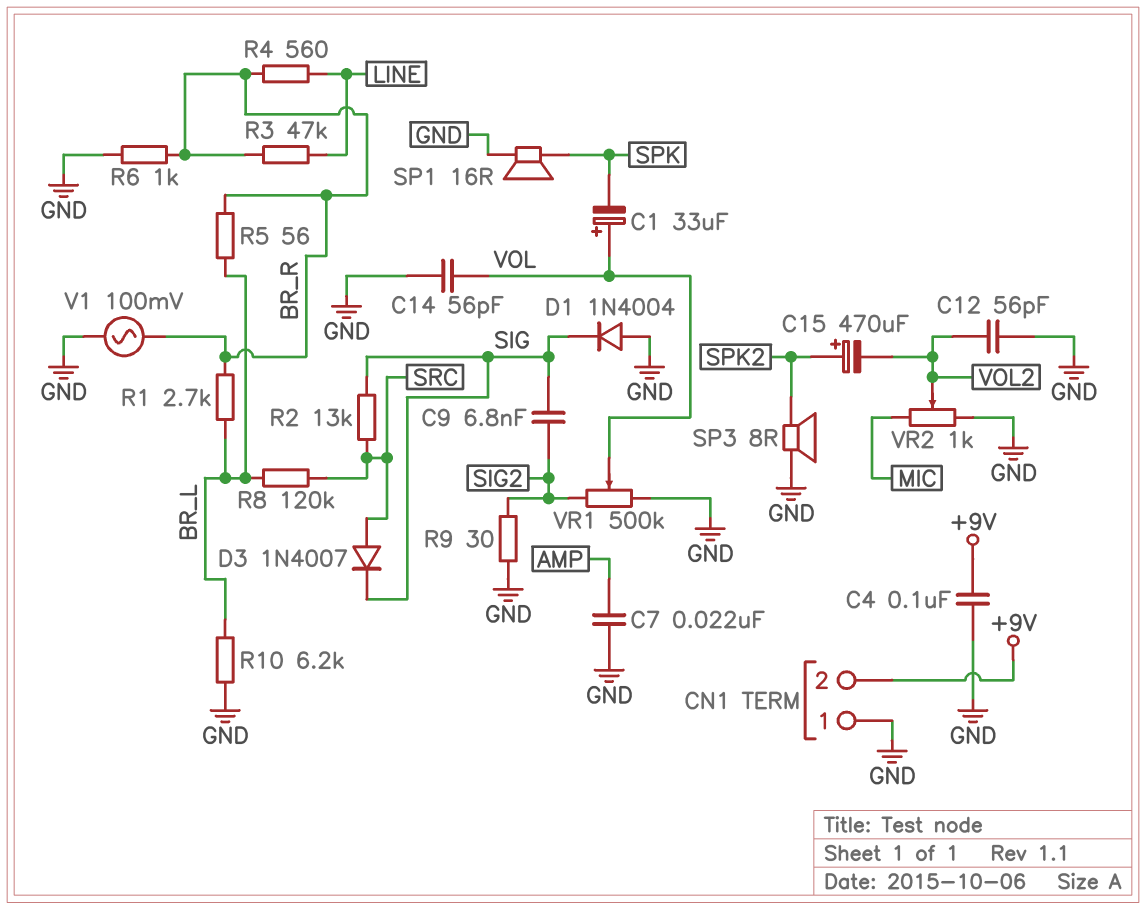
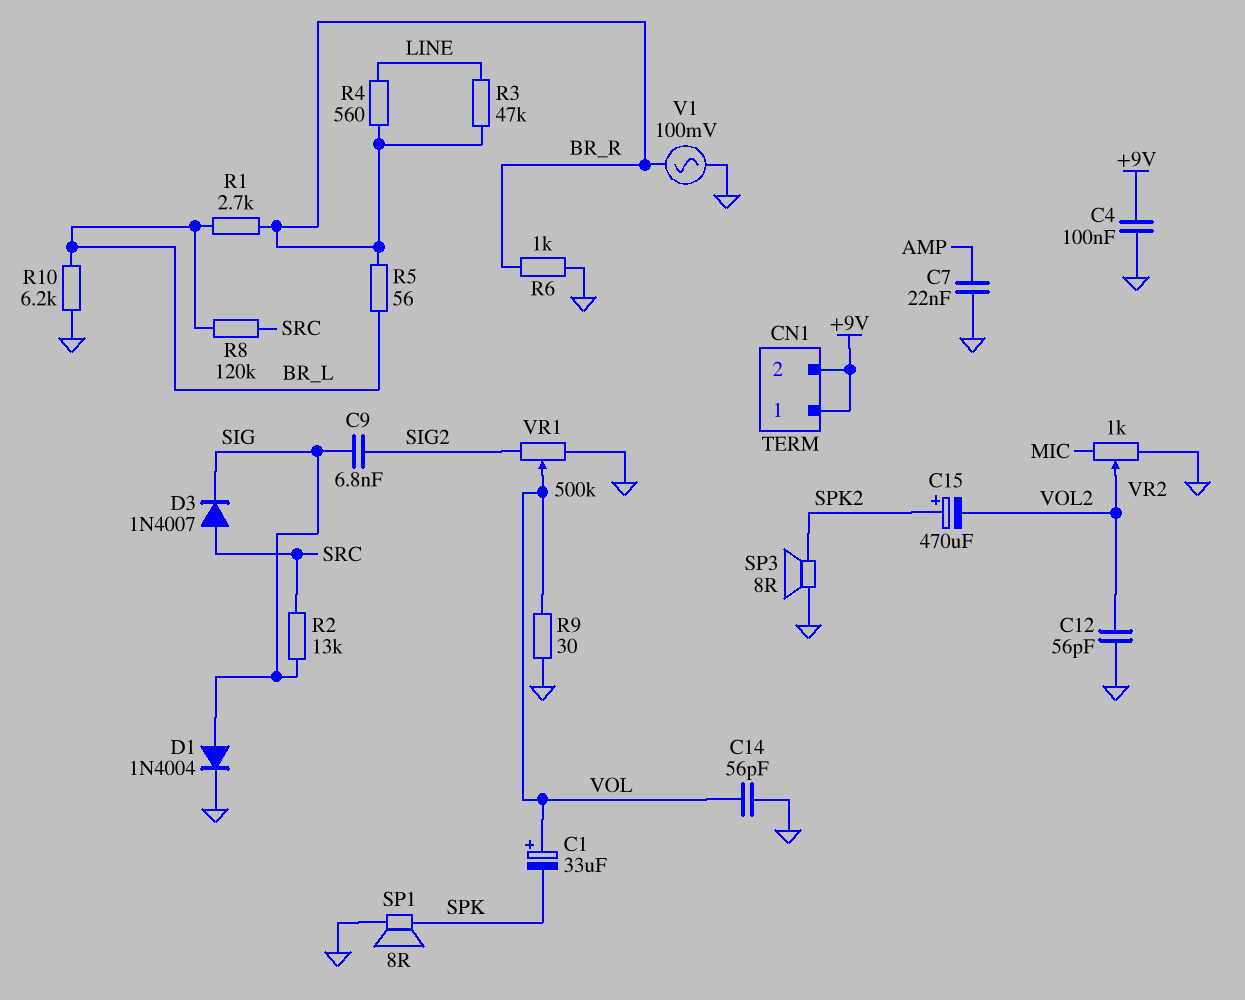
CN1 pin 1: GND -> +9V
D1: diode 1N4004 (A GND, K SIG) -> diode 1N4004 (A SIG, K GND)
R9: 30 (GND, SIG2) -> 30 (GND, VOL)
SP1: speaker 16R (GND, SPK) -> speaker 8R (GND, SPK)

